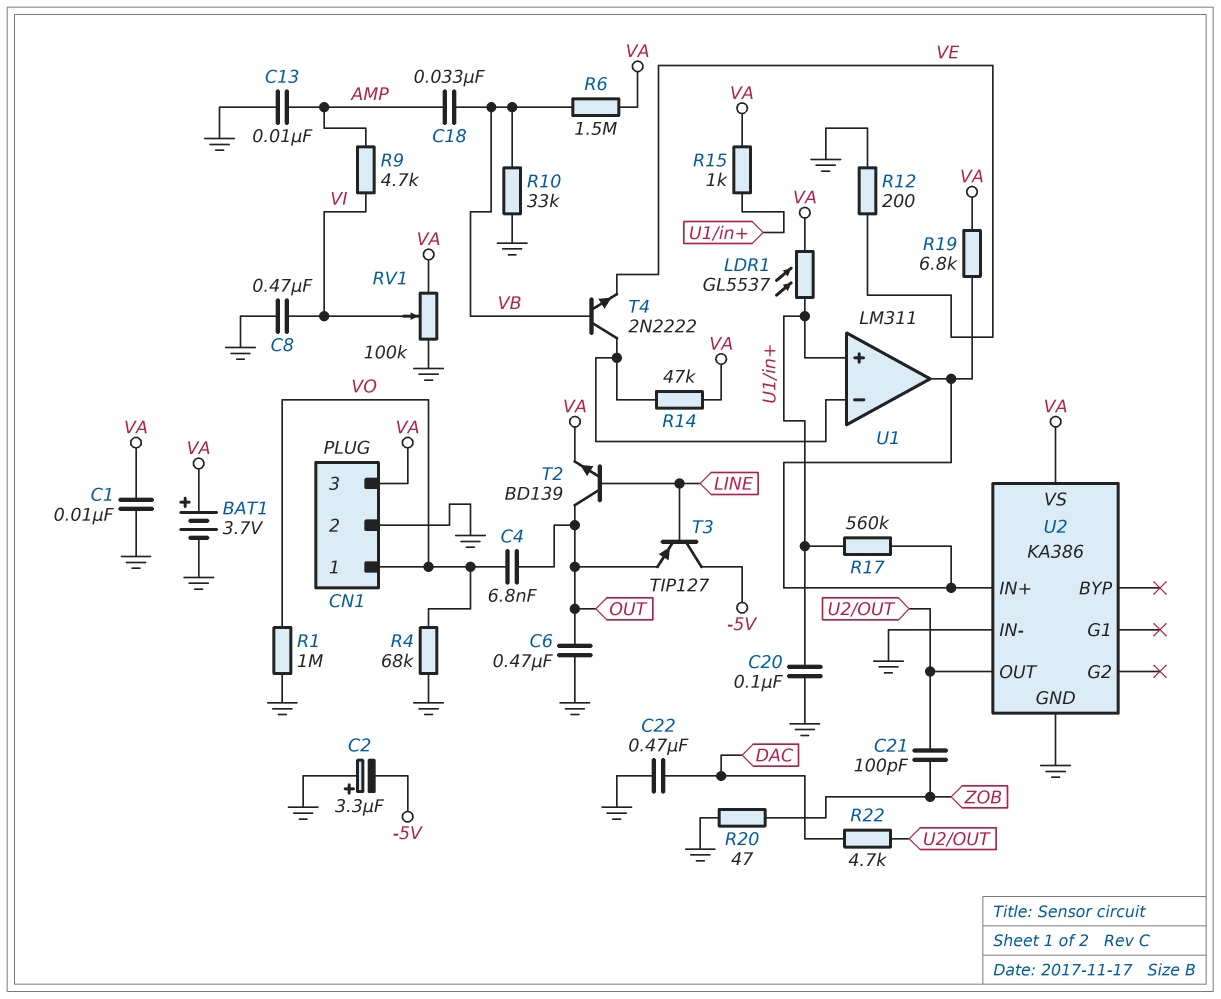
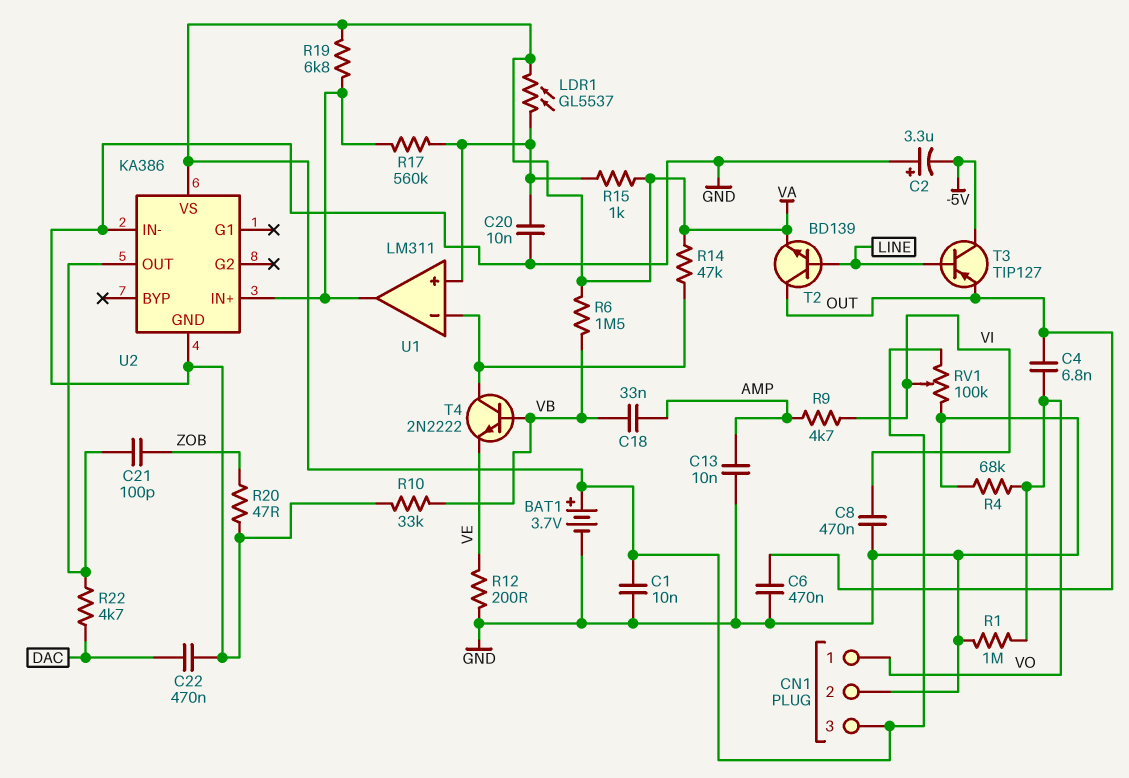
C20: 100nF (GND, U1/in+) -> 10nF (GND, U1/in+)

